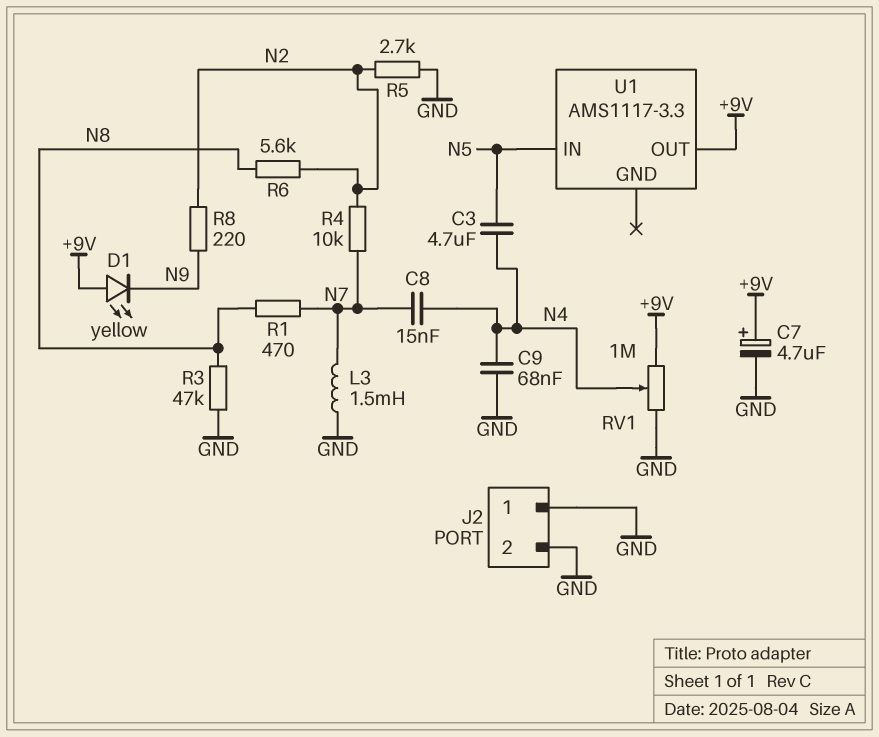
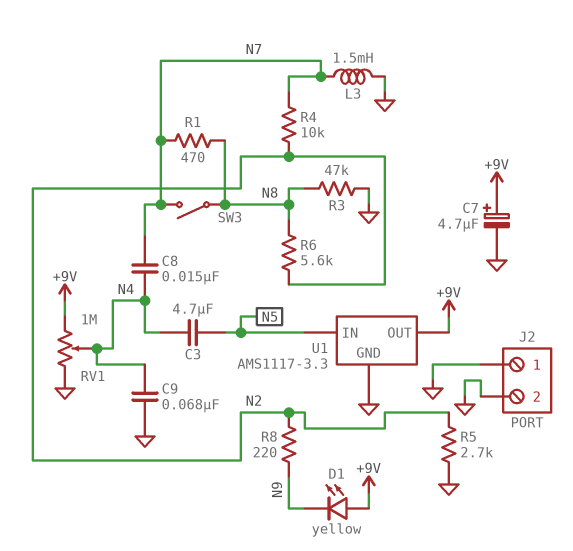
SW3: none -> switch (N7, N8)
U1 pin GND: none -> GND

